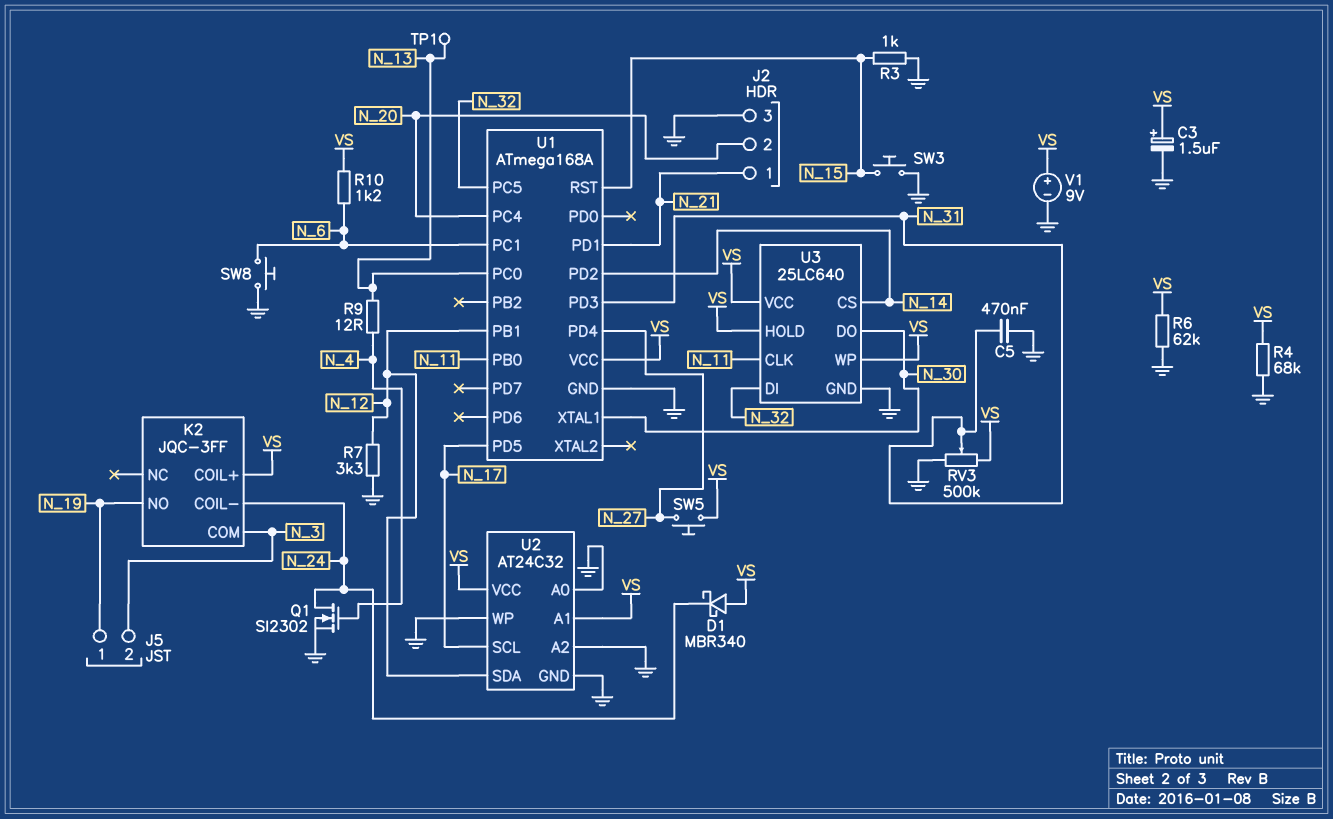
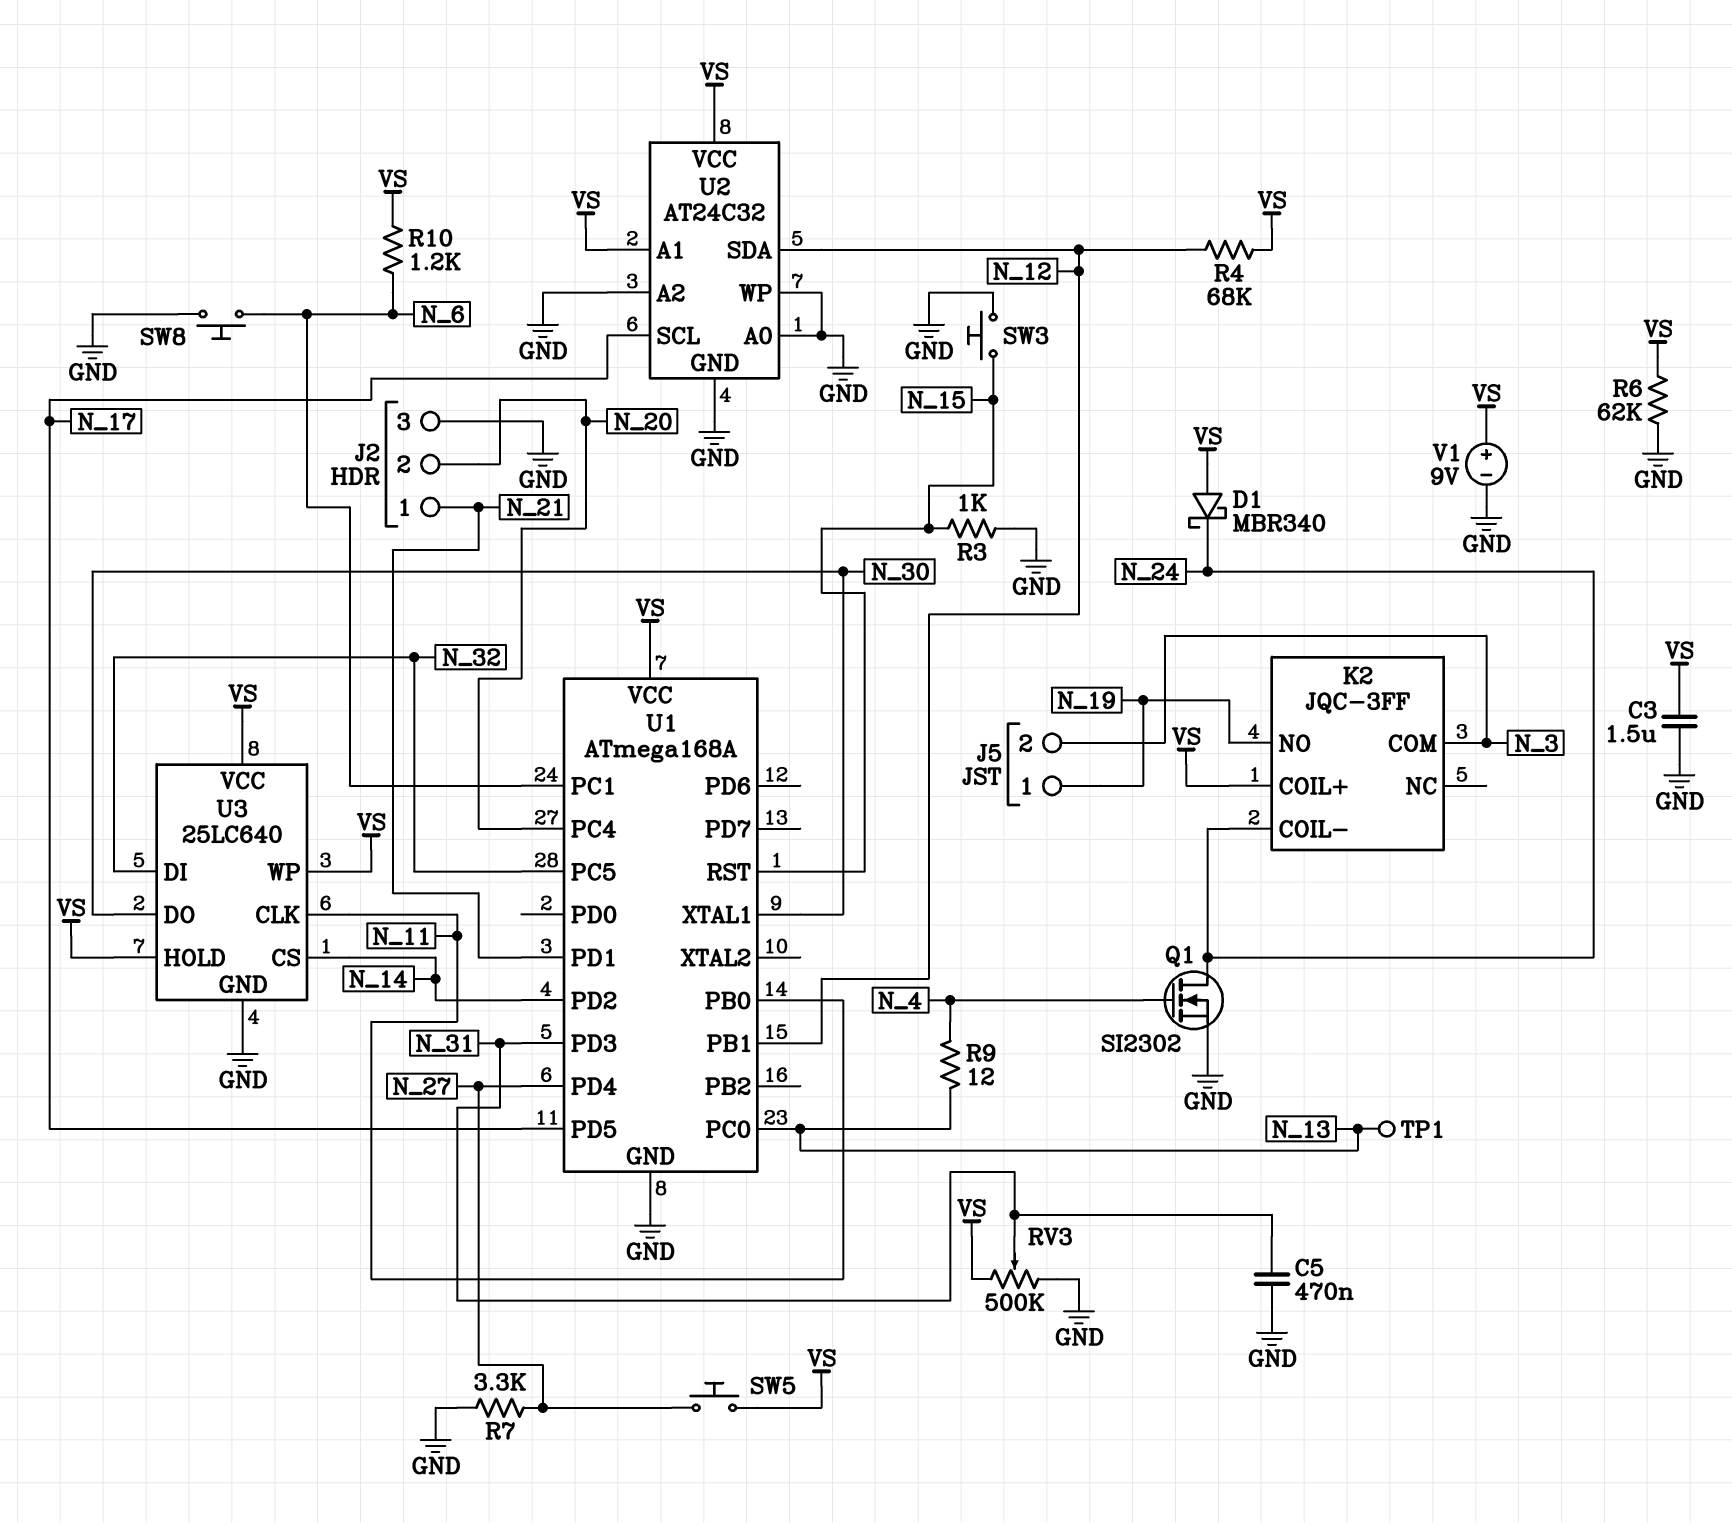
C3: 1.5uF (plus VS, minus GND) -> 1.5uF (GND, VS)
R4: 68k (GND, VS) -> 68k (N_12, VS)
R7: 3.3k (GND, N_12) -> 3.3k (GND, N_27)

